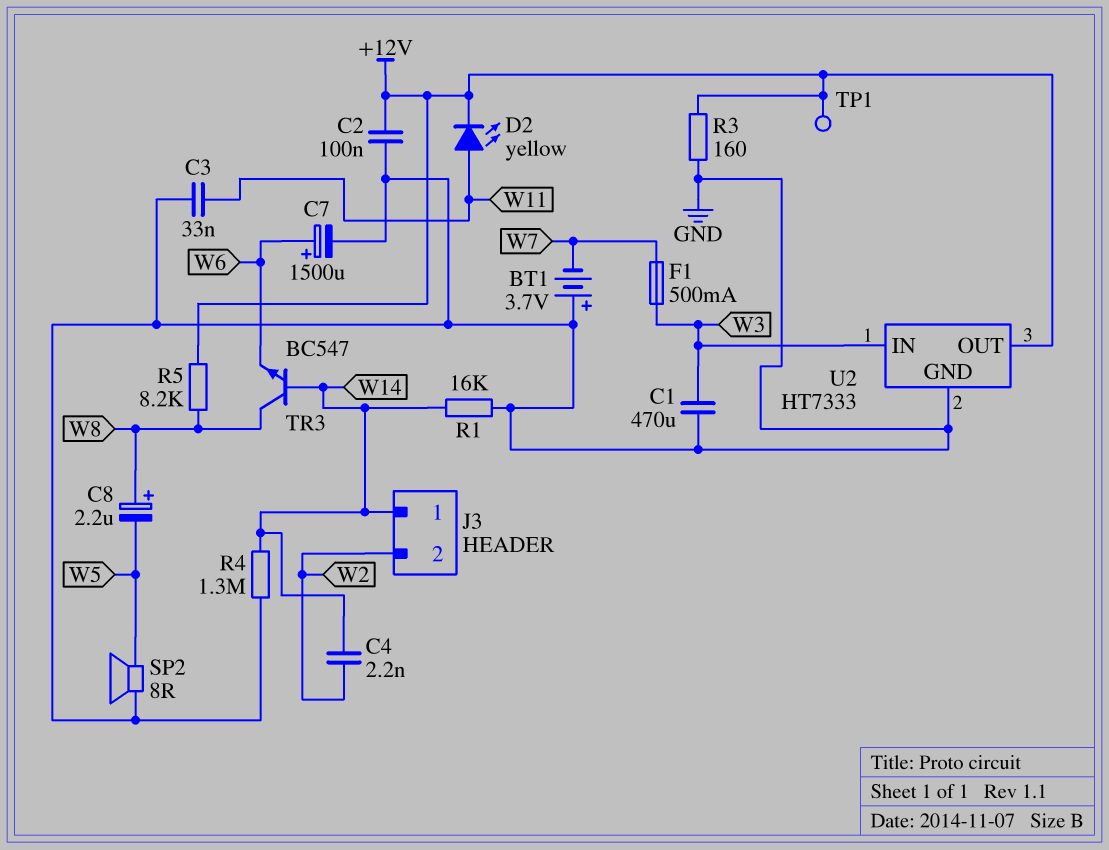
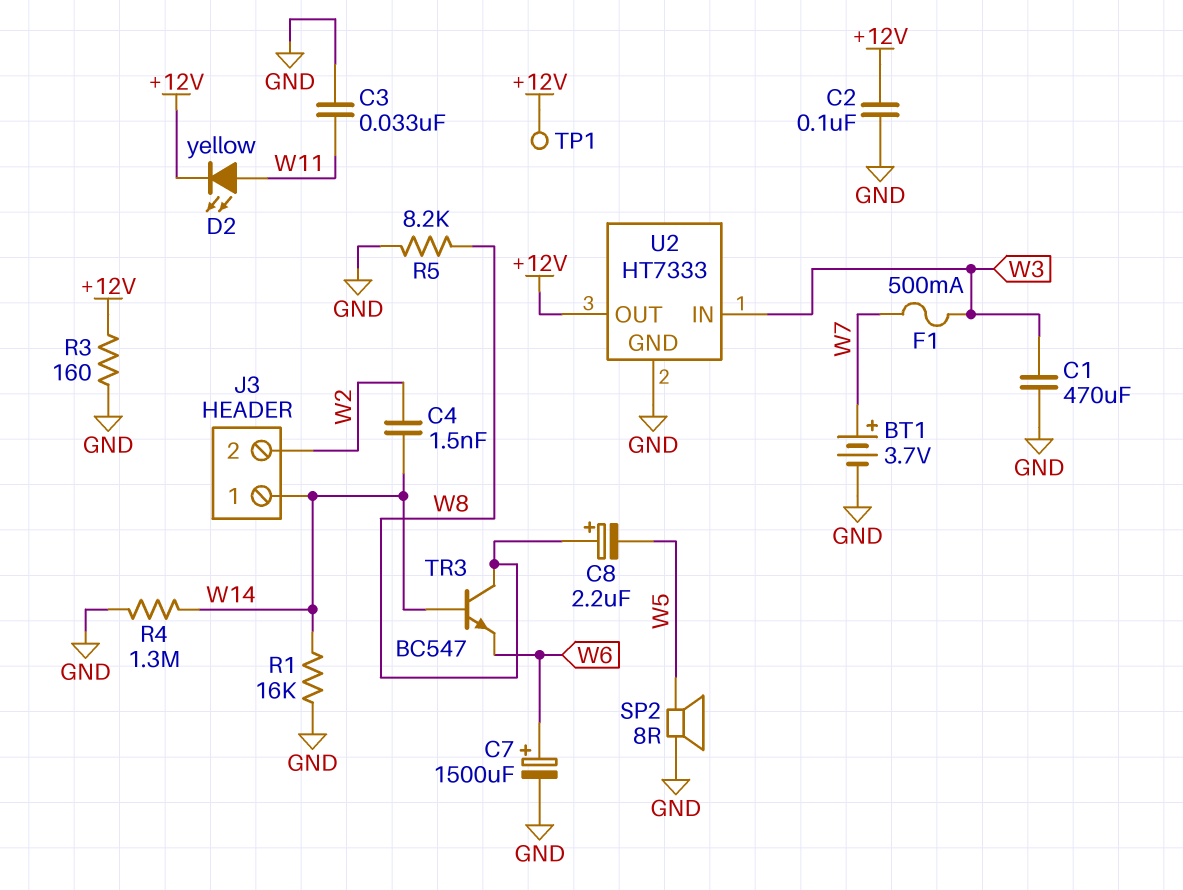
BT1: 3.7V (plus GND, minus W7) -> 3.7V (plus W7, minus GND)
C4: 2.2nF (W2, W14) -> 1.5nF (W2, W14)
R5: 8.2k (+12V, W8) -> 8.2k (GND, W8)

